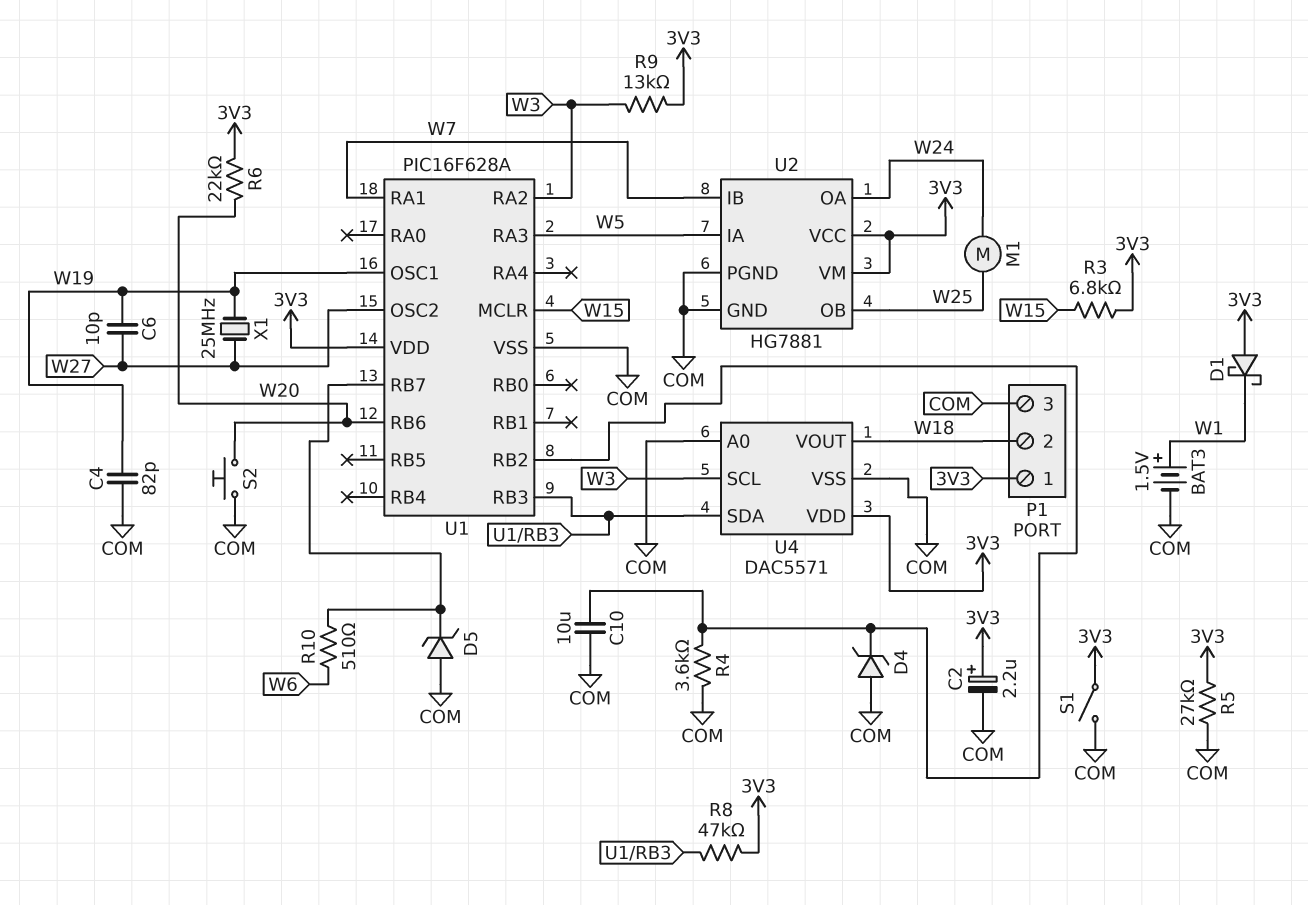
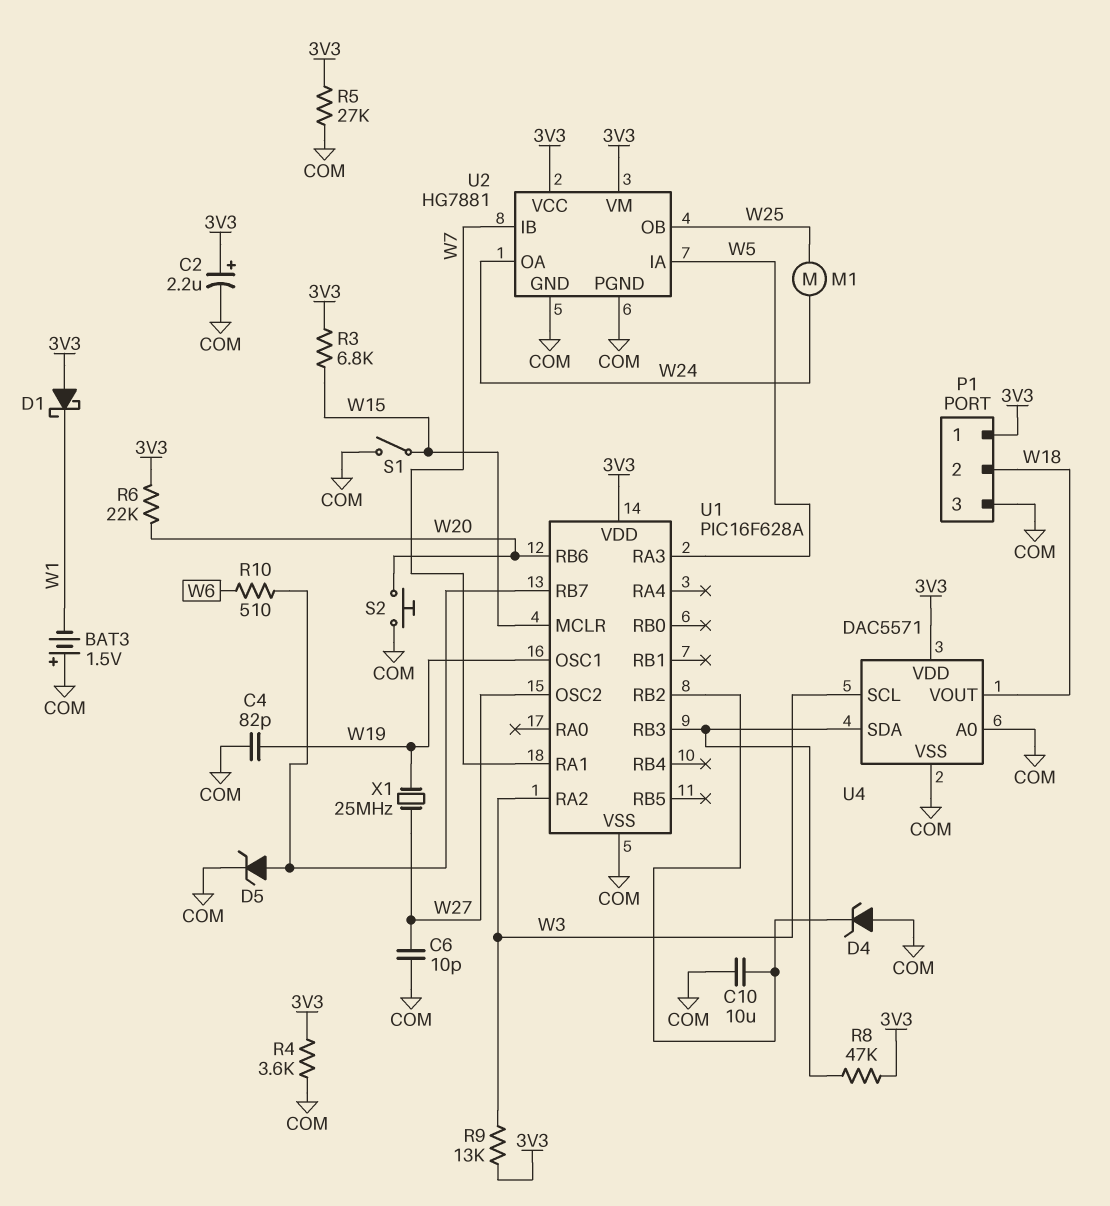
BAT3: 1.5V (plus W1, minus COM) -> 1.5V (plus COM, minus W1)
C6: 10pF (W19, W27) -> 10pF (COM, W27)
D5: zener (A COM, K U1/RB7) -> zener (A U1/RB7, K COM)
R4: 3.6k (COM, U1/RB2) -> 3.6k (3V3, COM)
S1: switch (3V3, COM) -> switch (COM, W15)

